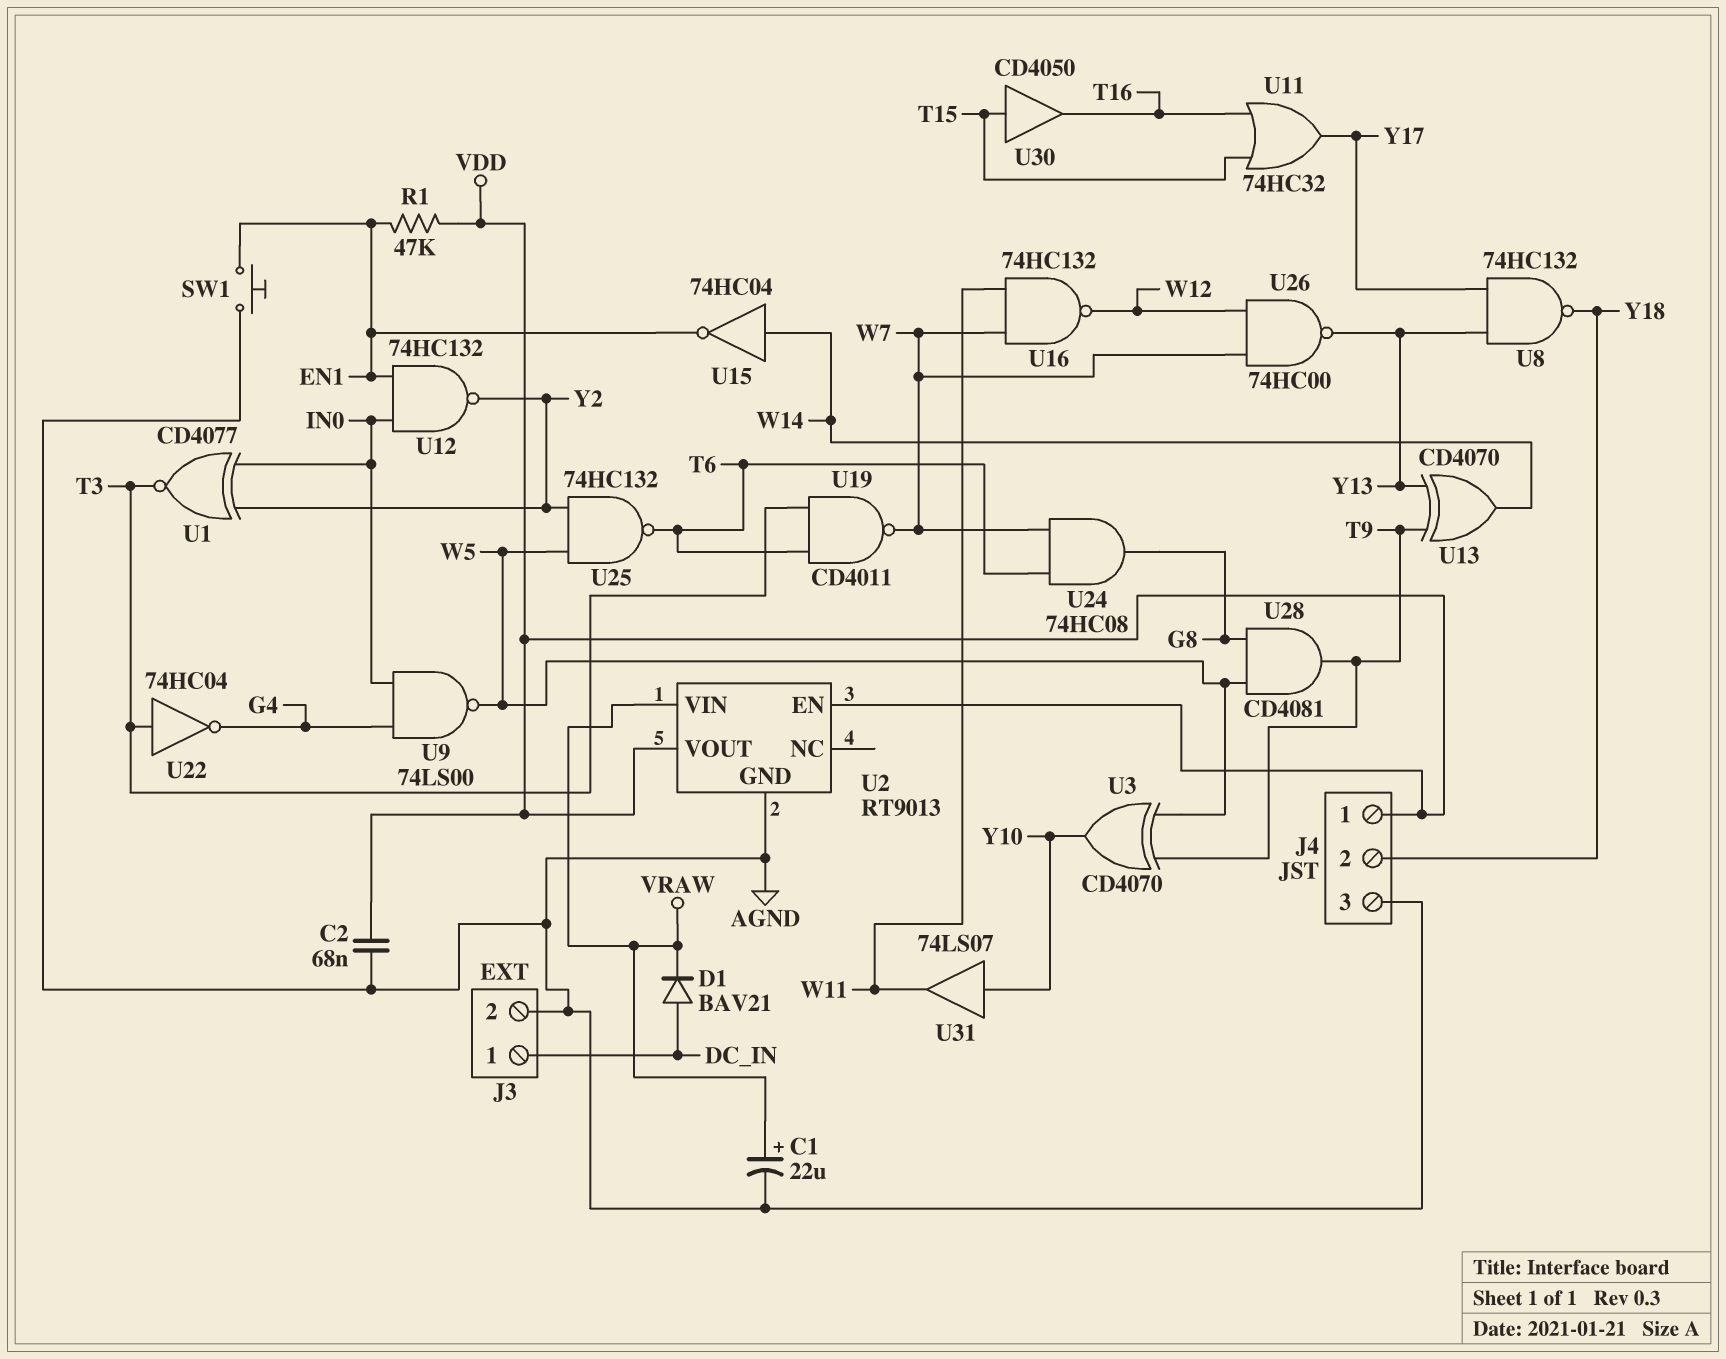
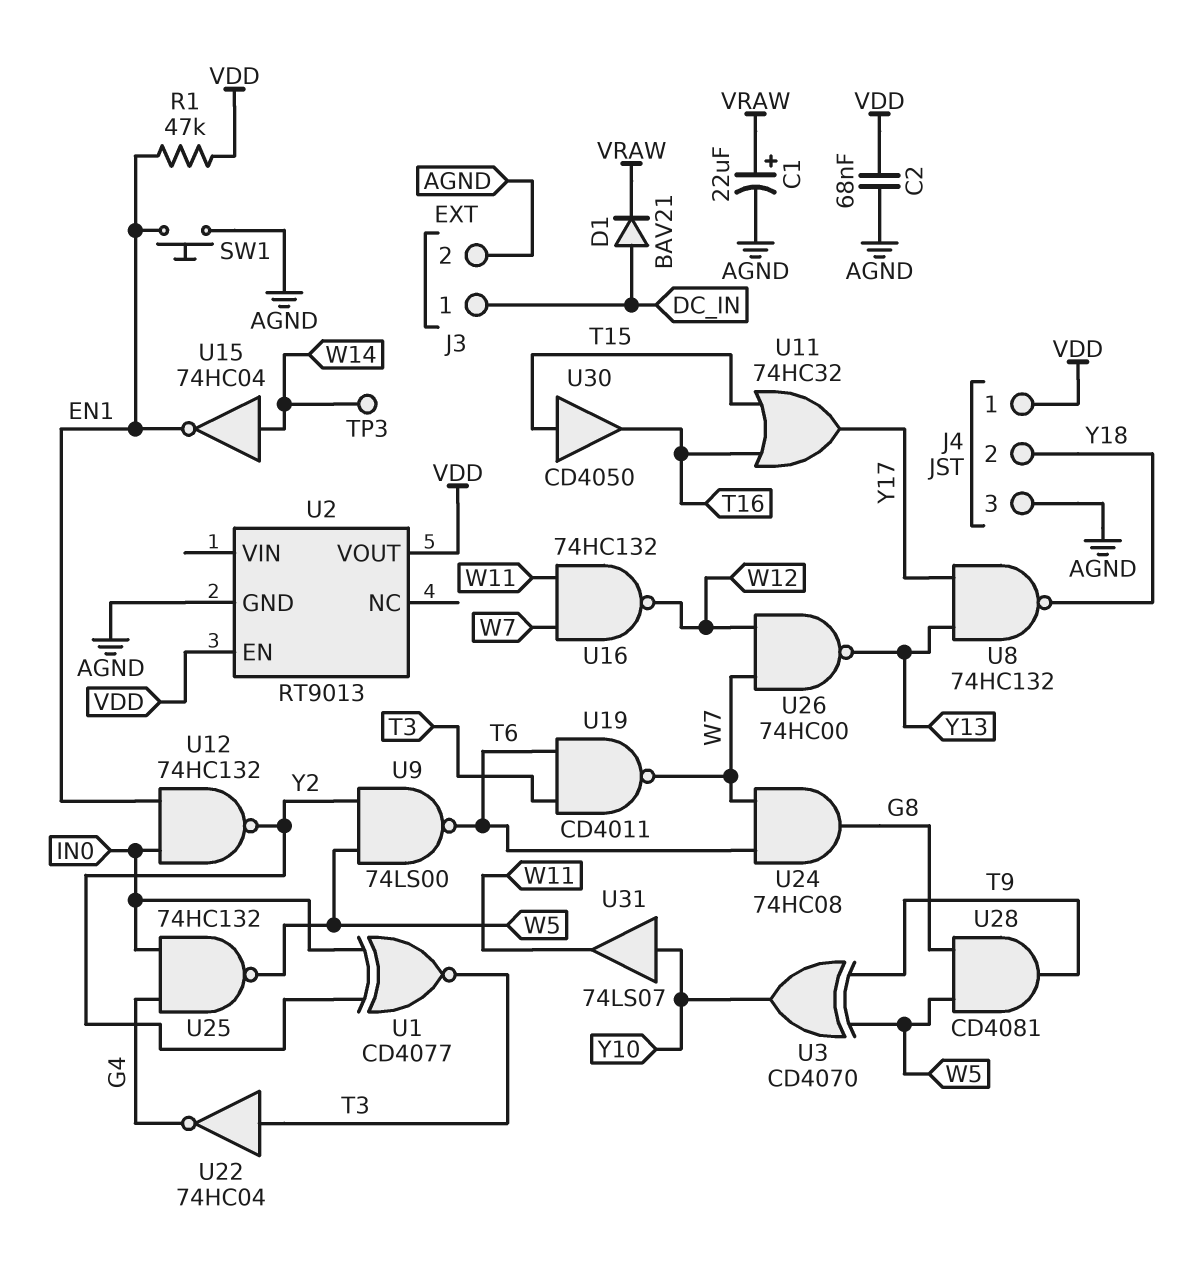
TP3: none -> test point (W14)
U2 pin VIN: VRAW -> none
U9: NAND 74LS00 (in G4, in IN0, out W5) -> NAND 74LS00 (in W5, in Y2, out T6)
U13: XOR CD4070 (in T9, in Y13, out W14) -> none
U25: NAND 74HC132 (in W5, in Y2, out T6) -> NAND 74HC132 (in G4, in IN0, out W5)

